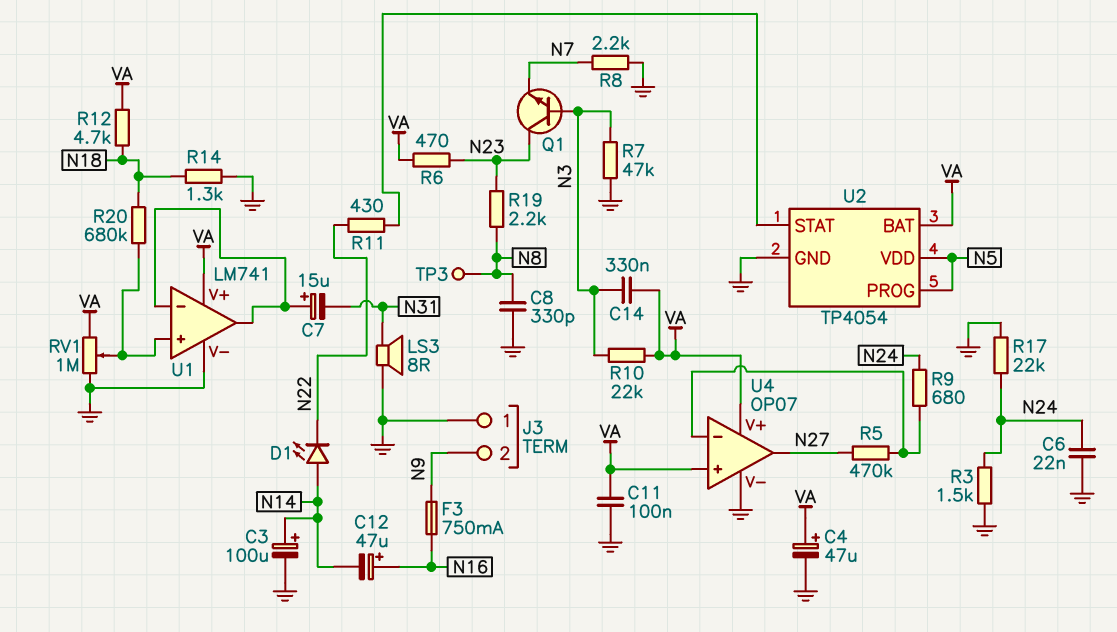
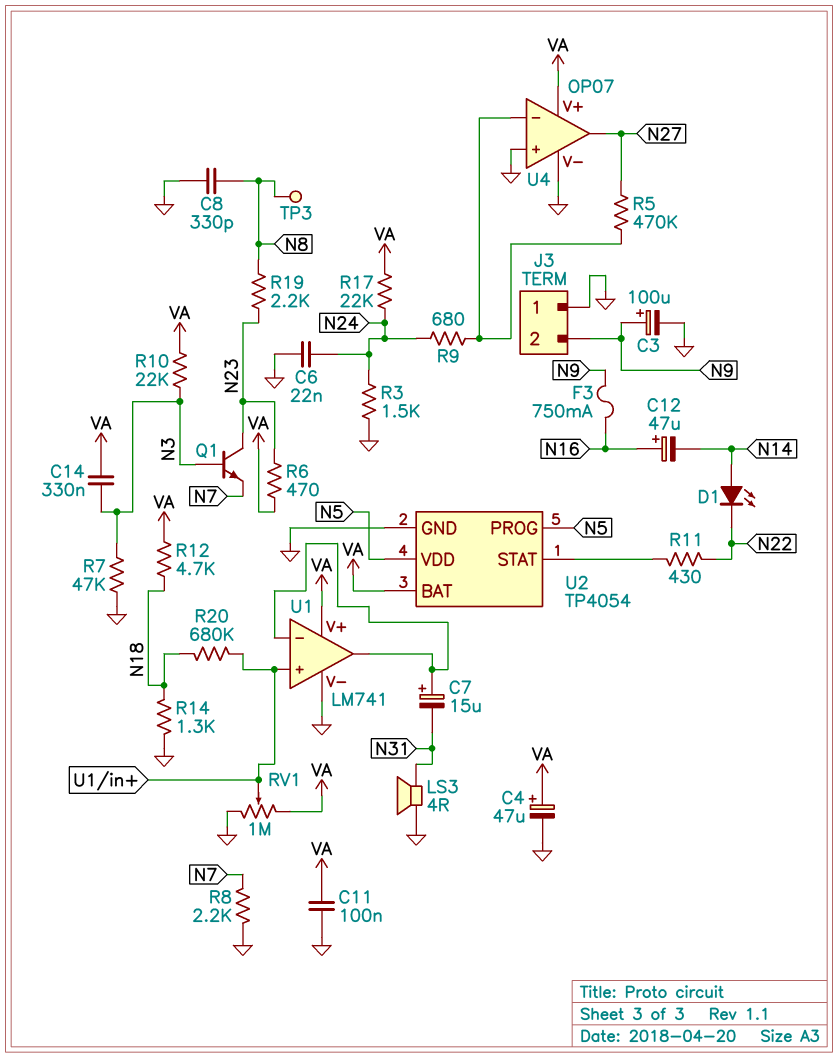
C3: 100uF (plus N14, minus GND) -> 100uF (plus N9, minus GND)
LS3: speaker 8R (GND, N31) -> speaker 4R (GND, N31)
R17: 22k (GND, N24) -> 22k (N24, VA)
U4 pin in+: VA -> GND

